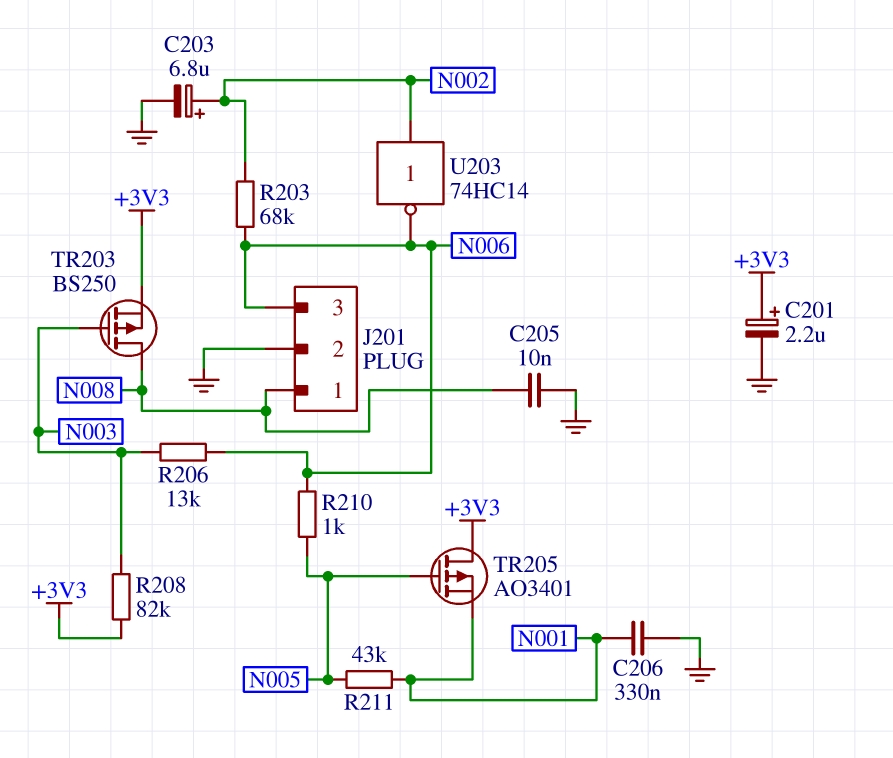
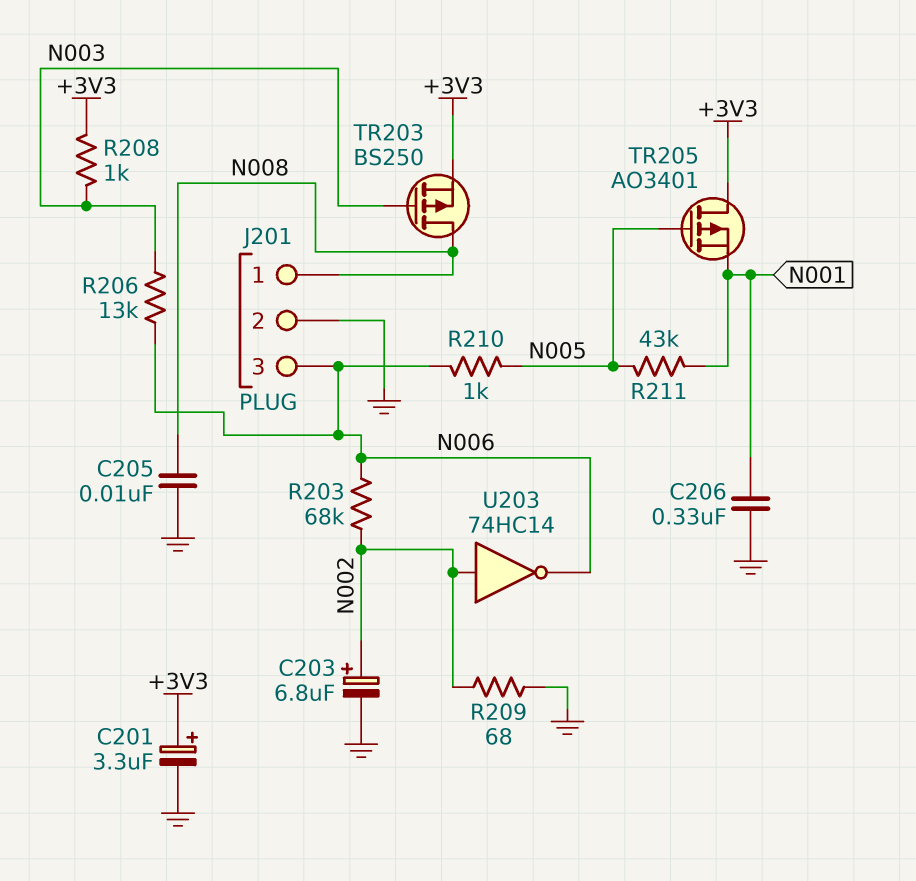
C201: 2.2uF (plus +3V3, minus GND) -> 3.3uF (plus +3V3, minus GND)
R208: 82k (+3V3, N003) -> 1k (+3V3, N003)
R209: none -> 68 (GND, N002)

